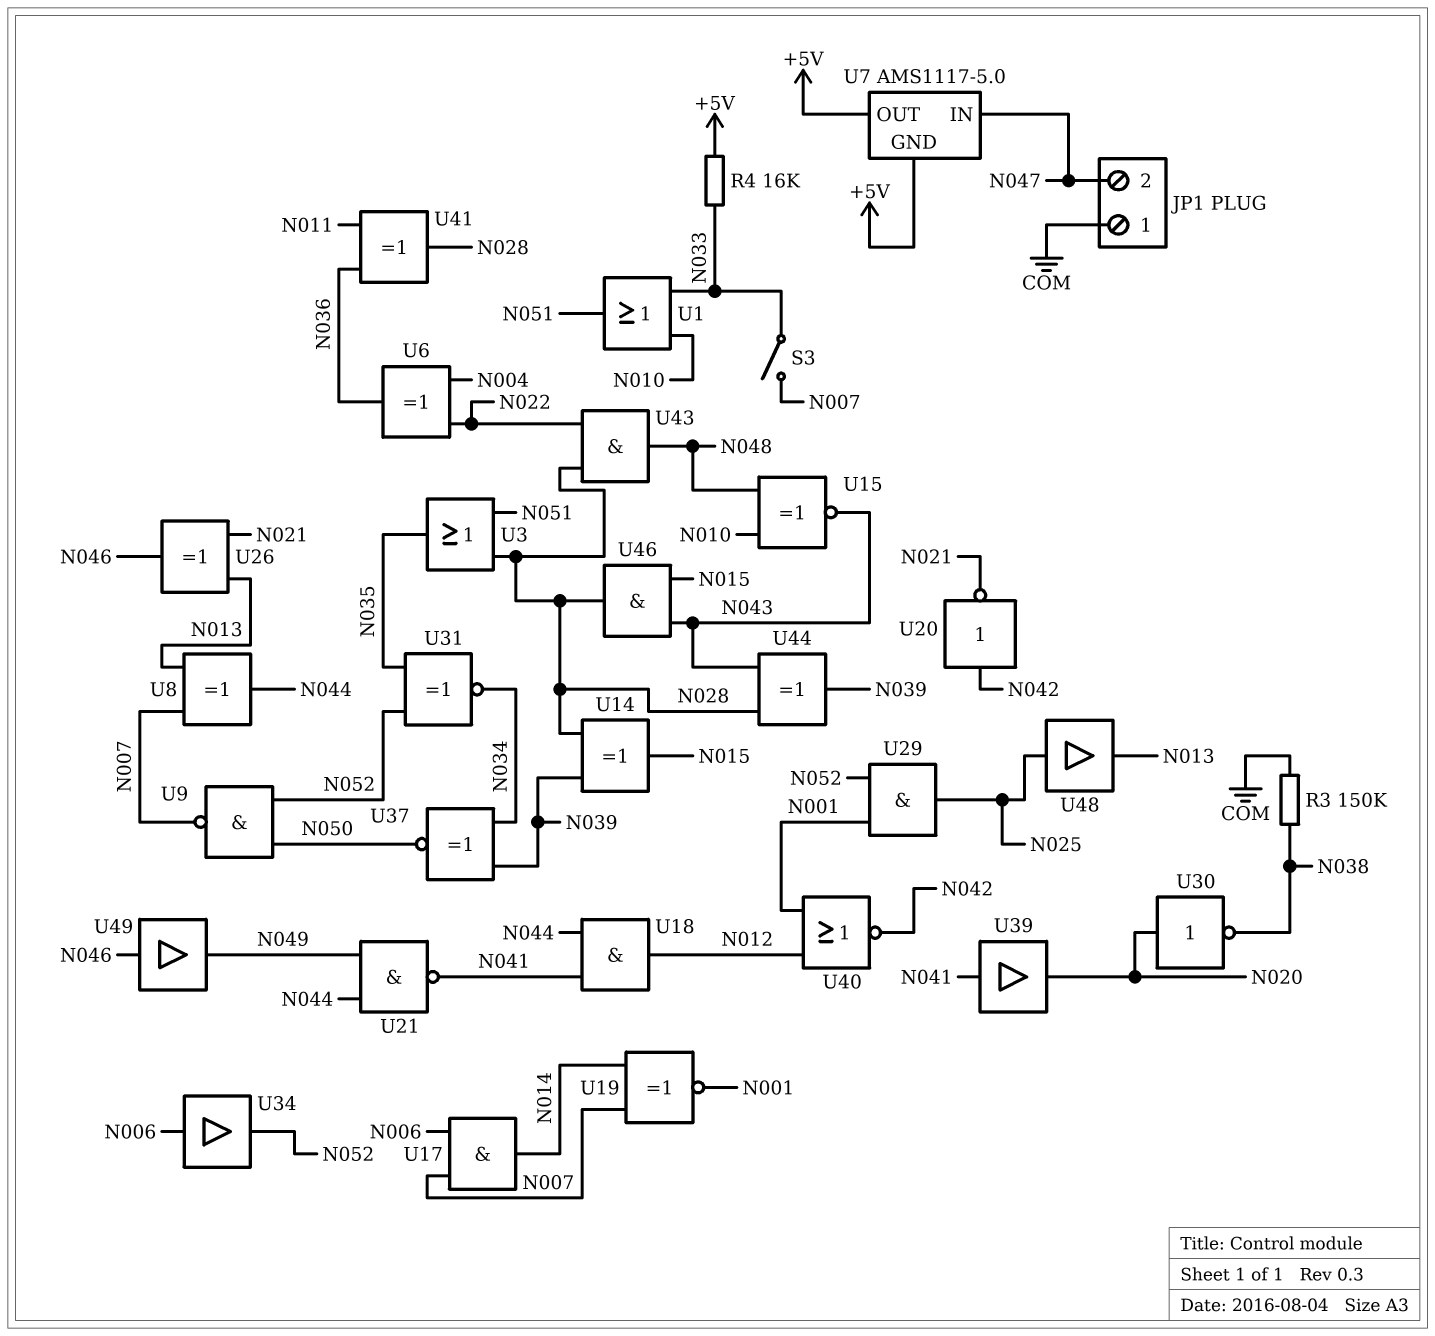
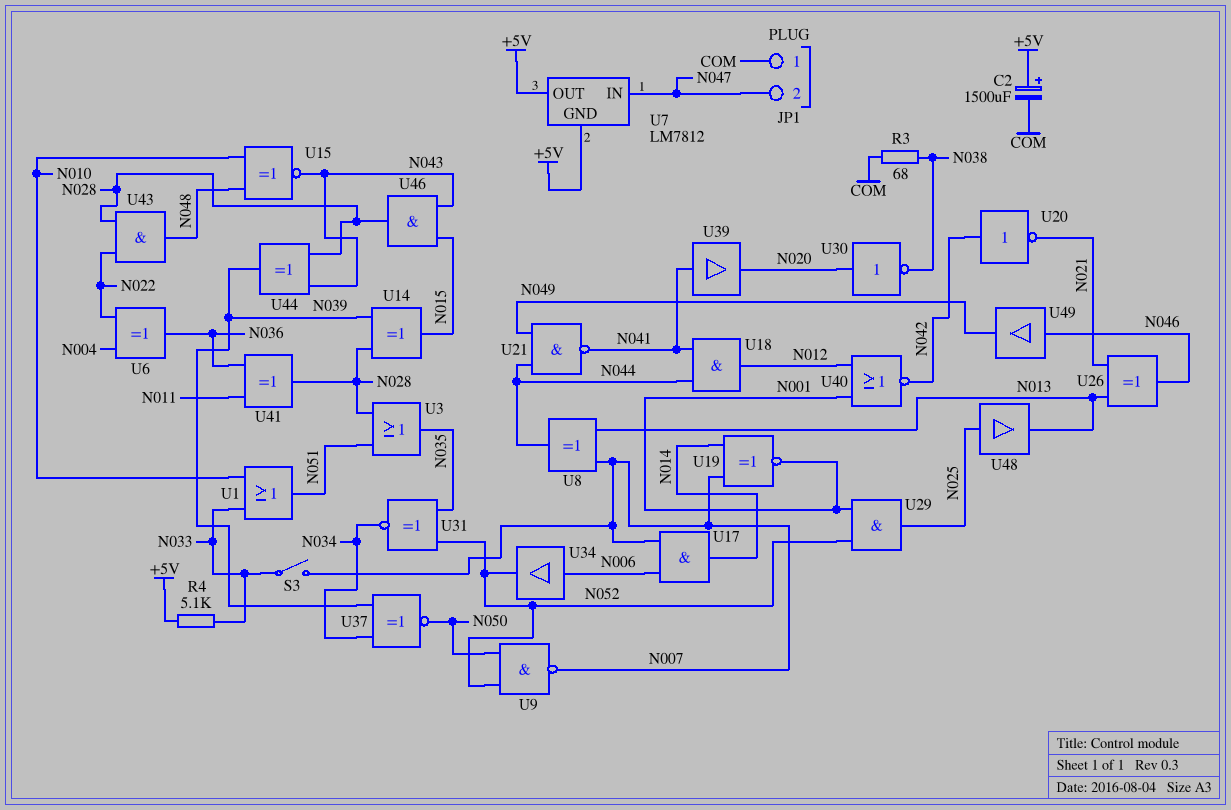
C2: none -> 1500uF (plus +5V, minus COM)
R3: 150k (COM, N038) -> 68 (COM, N038)
R4: 16k (+5V, N033) -> 5.1k (+5V, N033)
U7: AMS1117-5.0 -> LM7812

